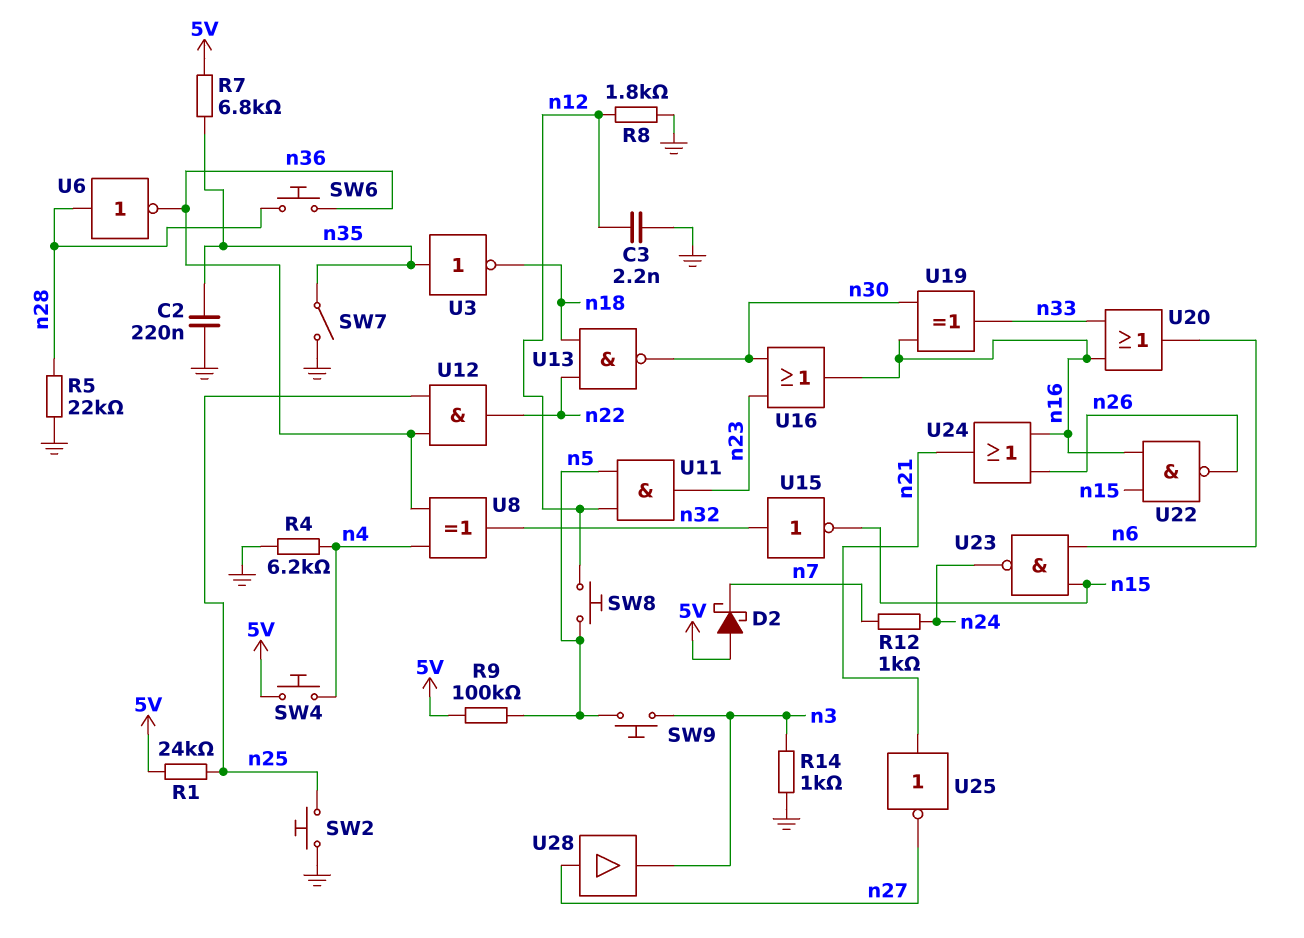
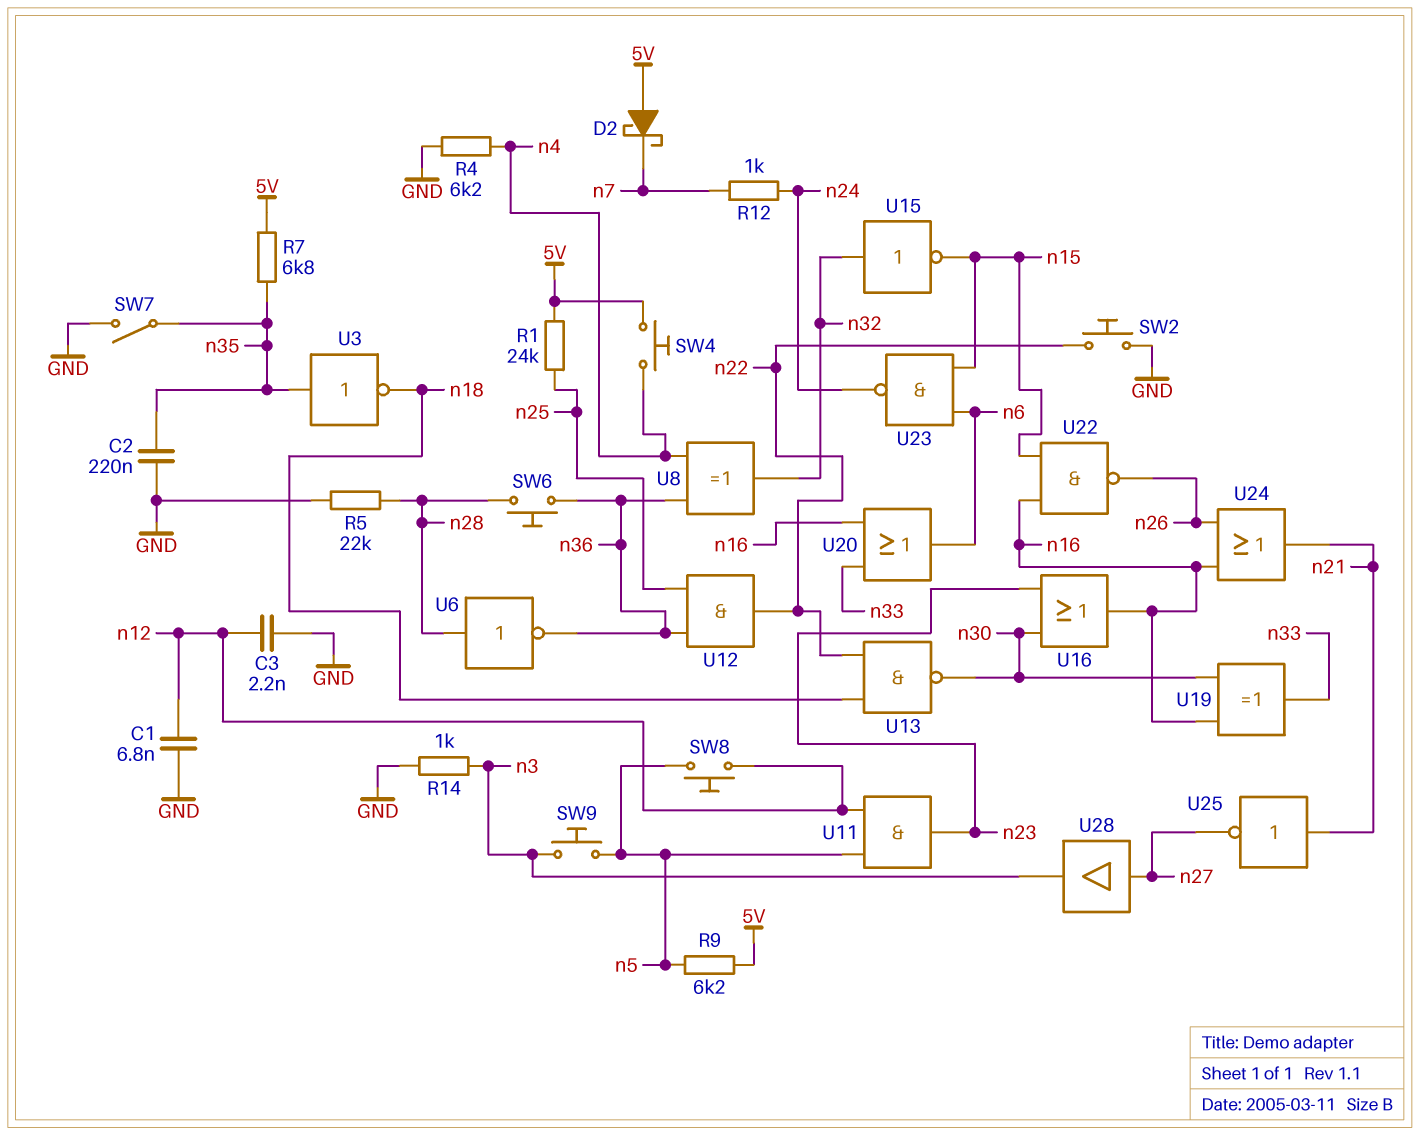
C1: none -> 6.8nF (GND, n12)
R8: 1.8k (GND, n12) -> none
R9: 100k (5V, n5) -> 6.2k (5V, n5)
SW2: button (GND, n25) -> button (GND, n22)

